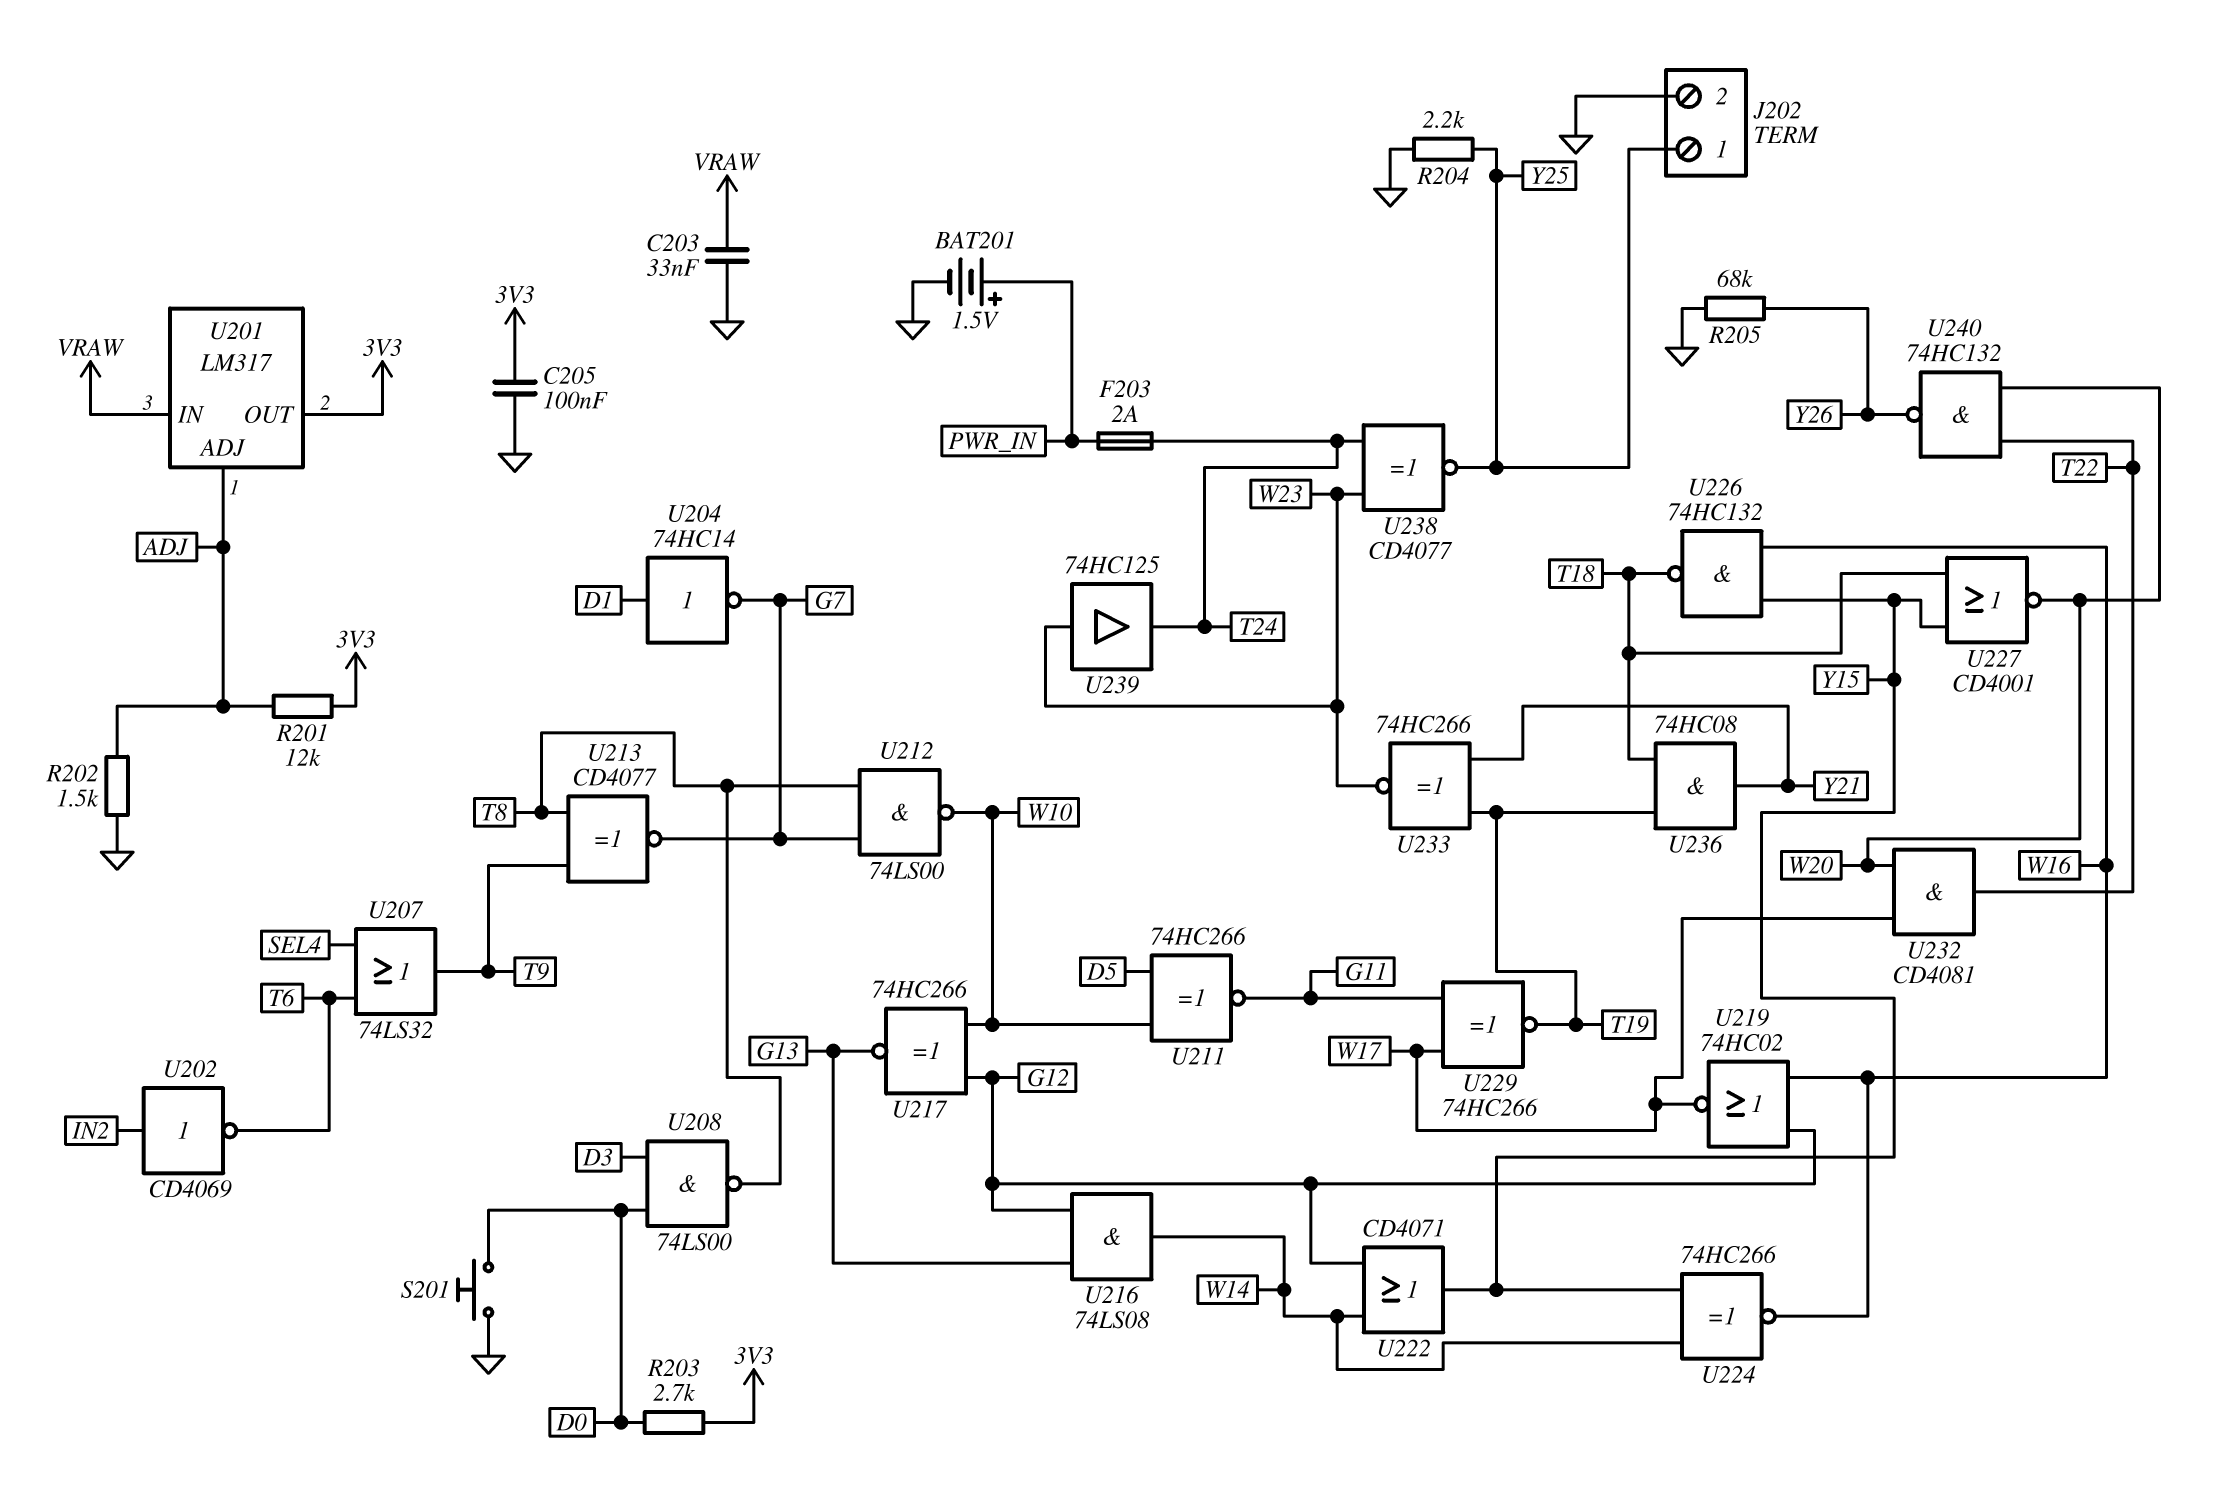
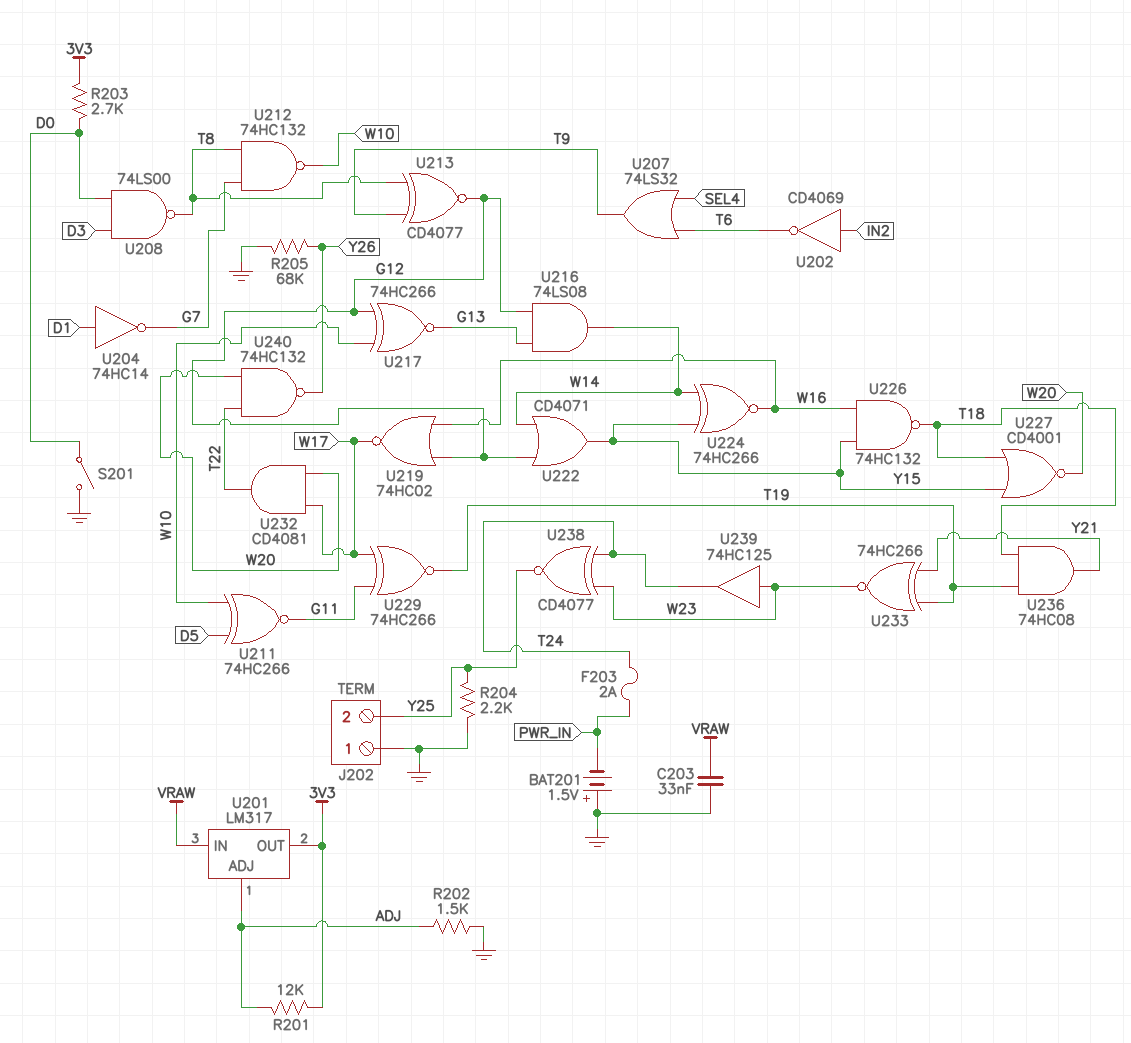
BAT201: 1.5V (plus PWR_IN, minus GND) -> 1.5V (plus GND, minus PWR_IN)
C205: 100nF (3V3, GND) -> none
J202 pin 1: Y25 -> GND
J202 pin 2: GND -> Y25
S201: button (D0, GND) -> switch (D0, GND)
U212: NAND 74LS00 (in G7, in T8, out W10) -> NAND 74HC132 (in G7, in T8, out W10)
U213: XNOR CD4077 (in T8, in T9, out G7) -> XNOR CD4077 (in T8, in T9, out G12)

